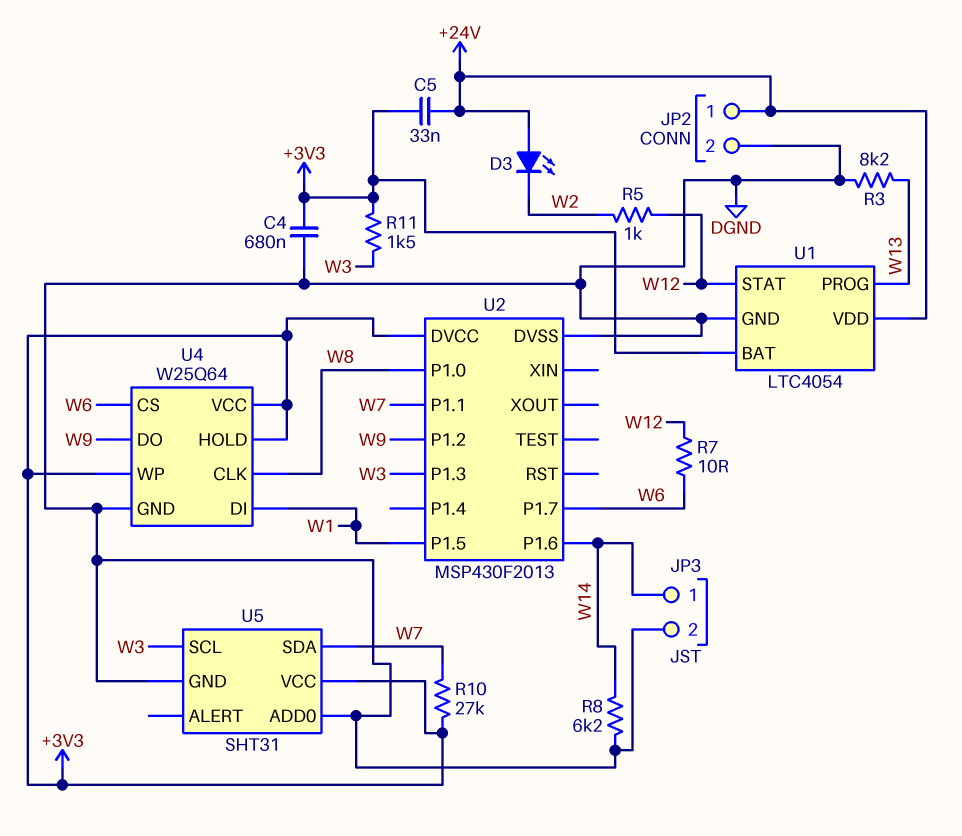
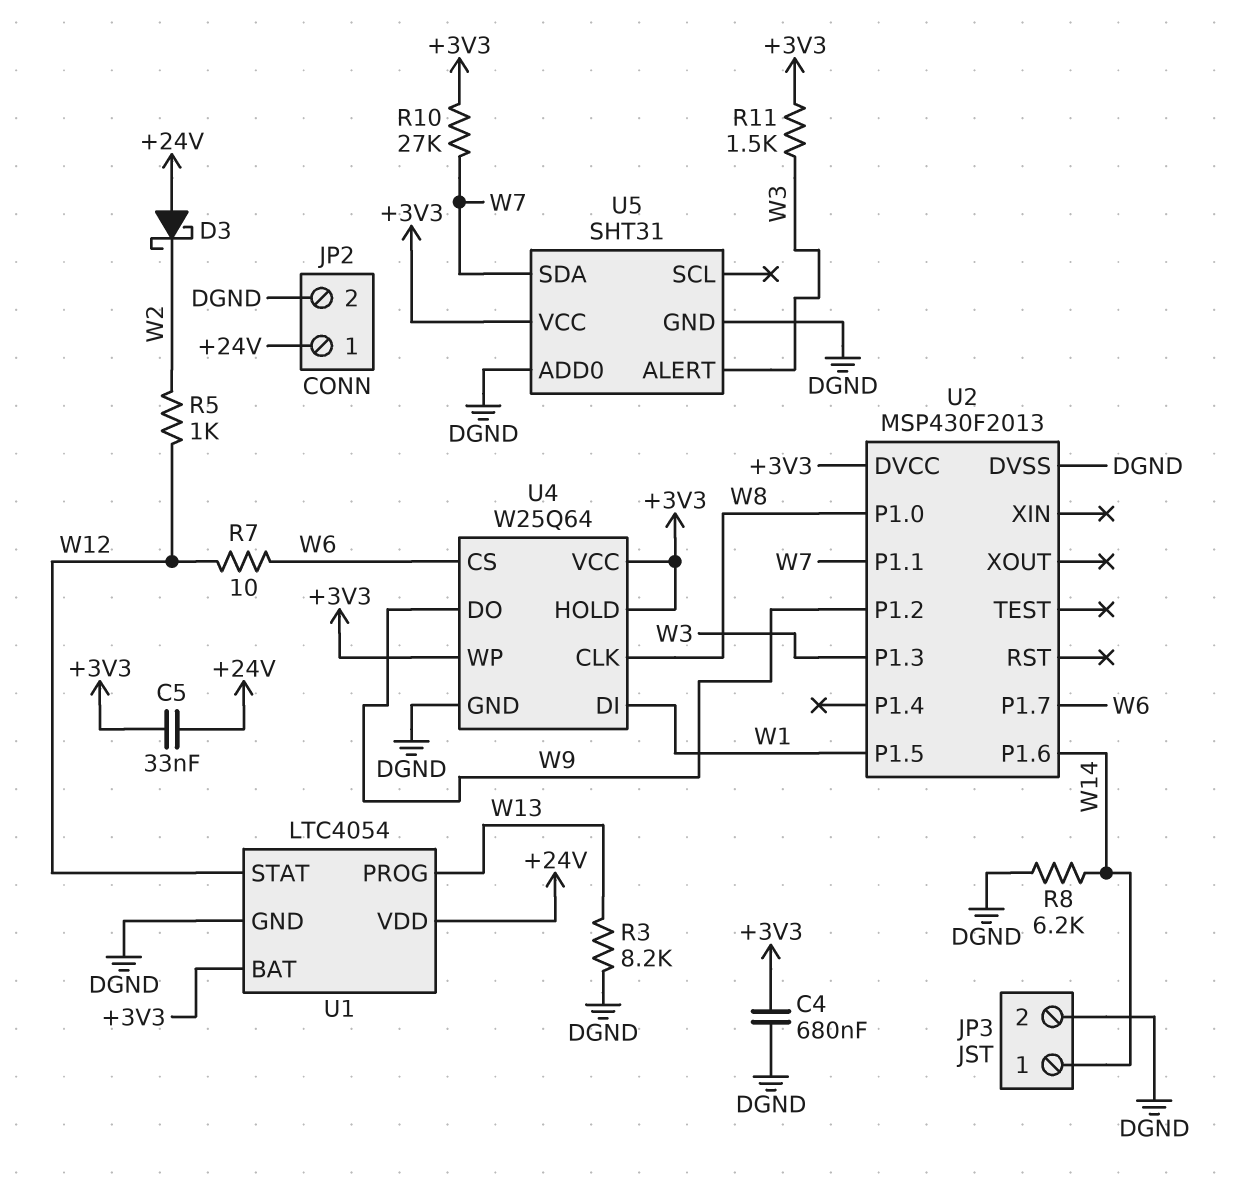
D3: LED (A +24V, K W2) -> schottky (A +24V, K W2)
U5 pin ALERT: none -> W3
U5 pin SCL: W3 -> none

